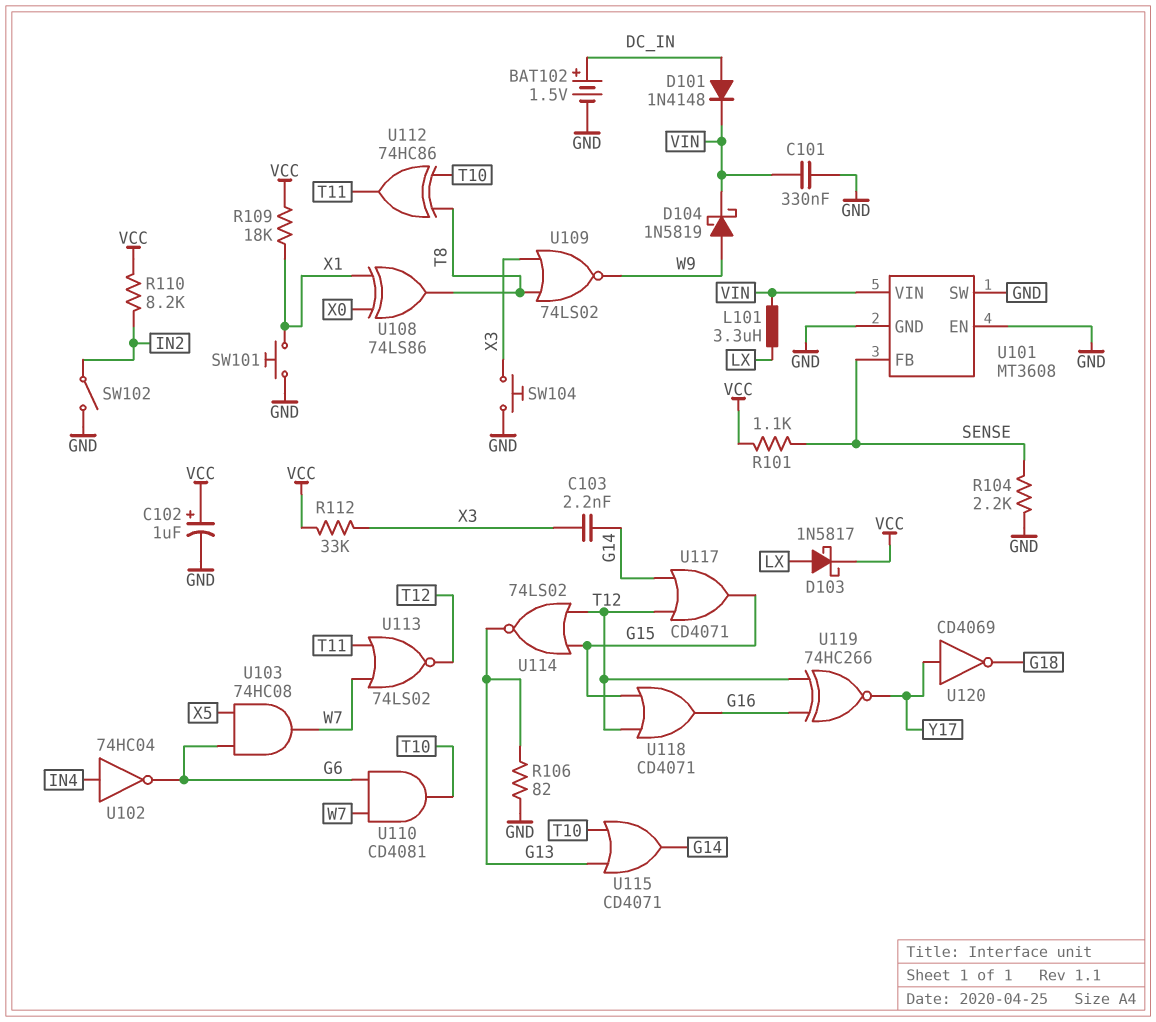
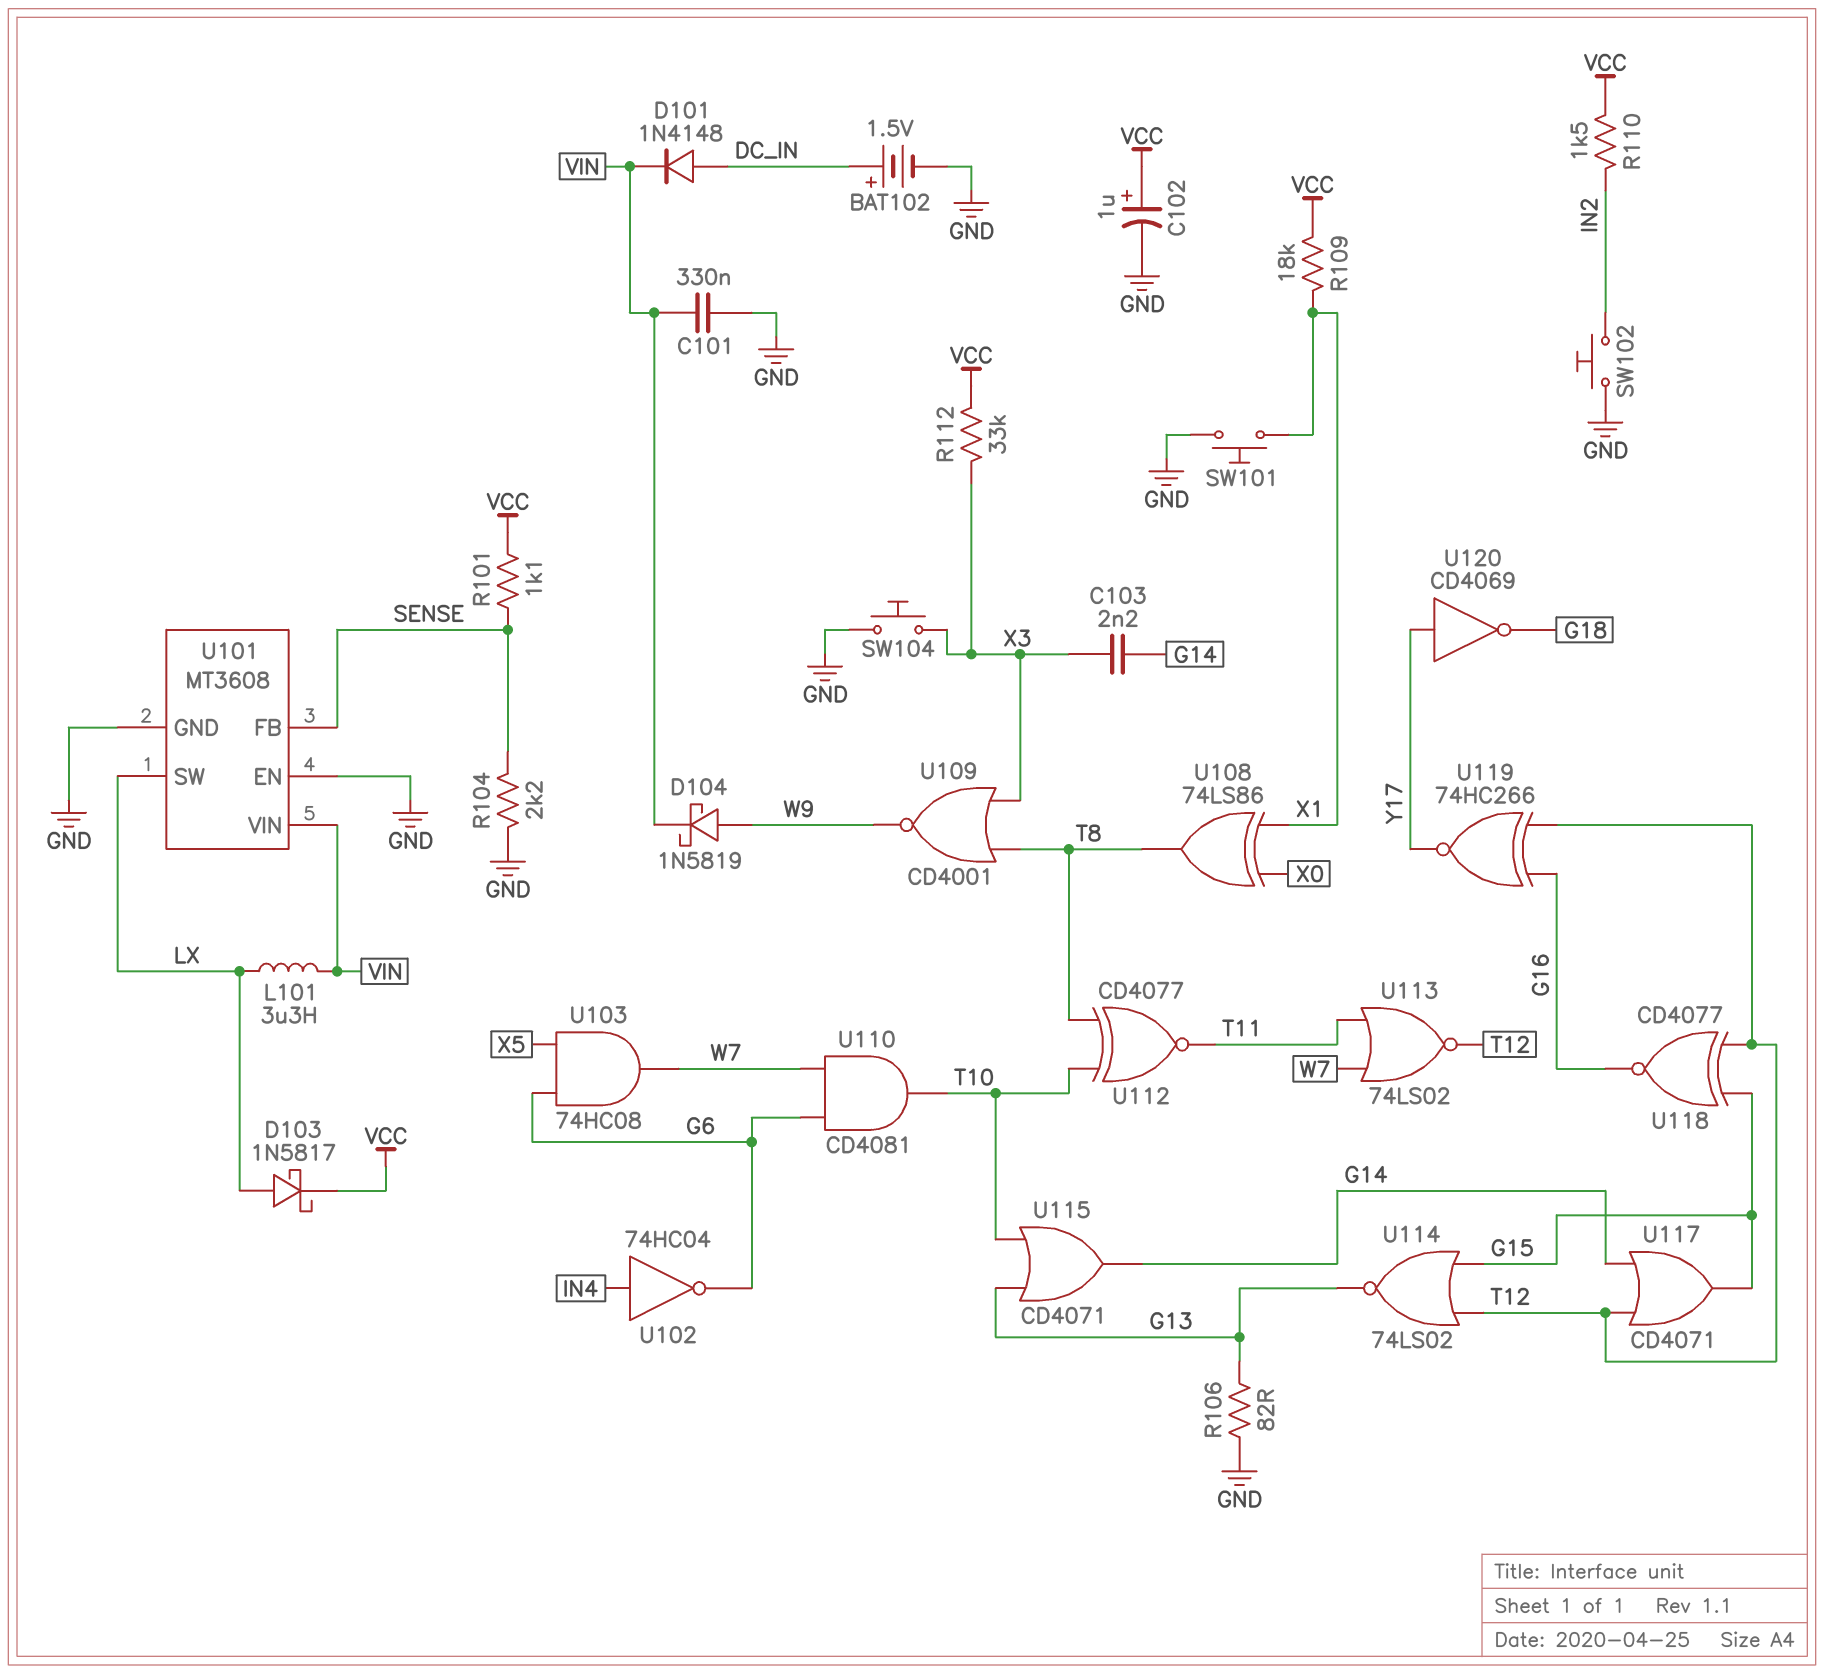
R110: 8.2k (IN2, VCC) -> 1.5k (IN2, VCC)
SW102: switch (GND, IN2) -> button (GND, IN2)
U101 pin SW: GND -> LX
U109: NOR 74LS02 (in T8, in X3, out W9) -> NOR CD4001 (in T8, in X3, out W9)
U112: XOR 74HC86 (in T8, in T10, out T11) -> XNOR CD4077 (in T8, in T10, out T11)
U118: OR CD4071 (in G15, in T12, out G16) -> XNOR CD4077 (in G15, in T12, out G16)

